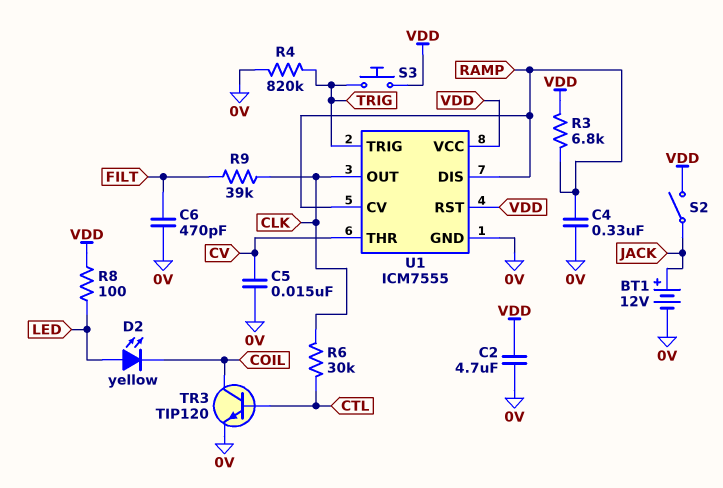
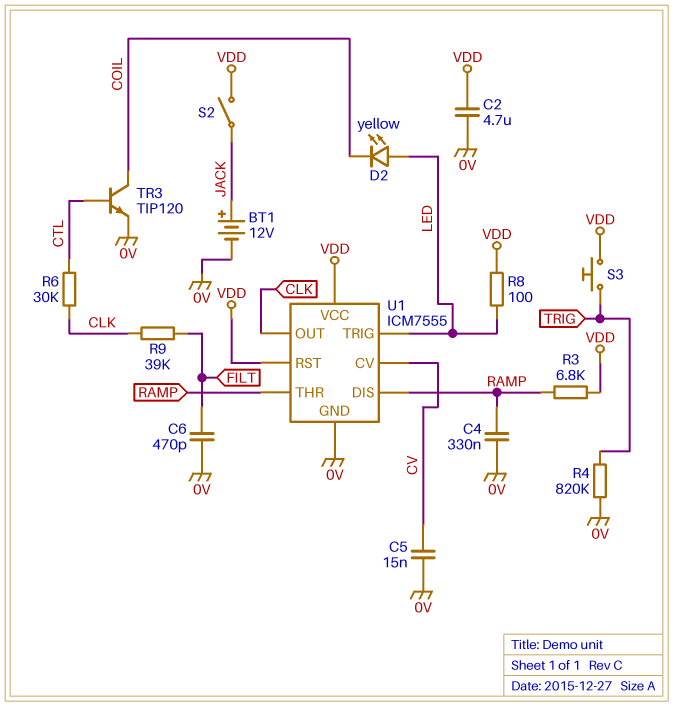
U1 pin CV: RAMP -> CV
U1 pin THR: CV -> RAMP
U1 pin TRIG: TRIG -> LED

